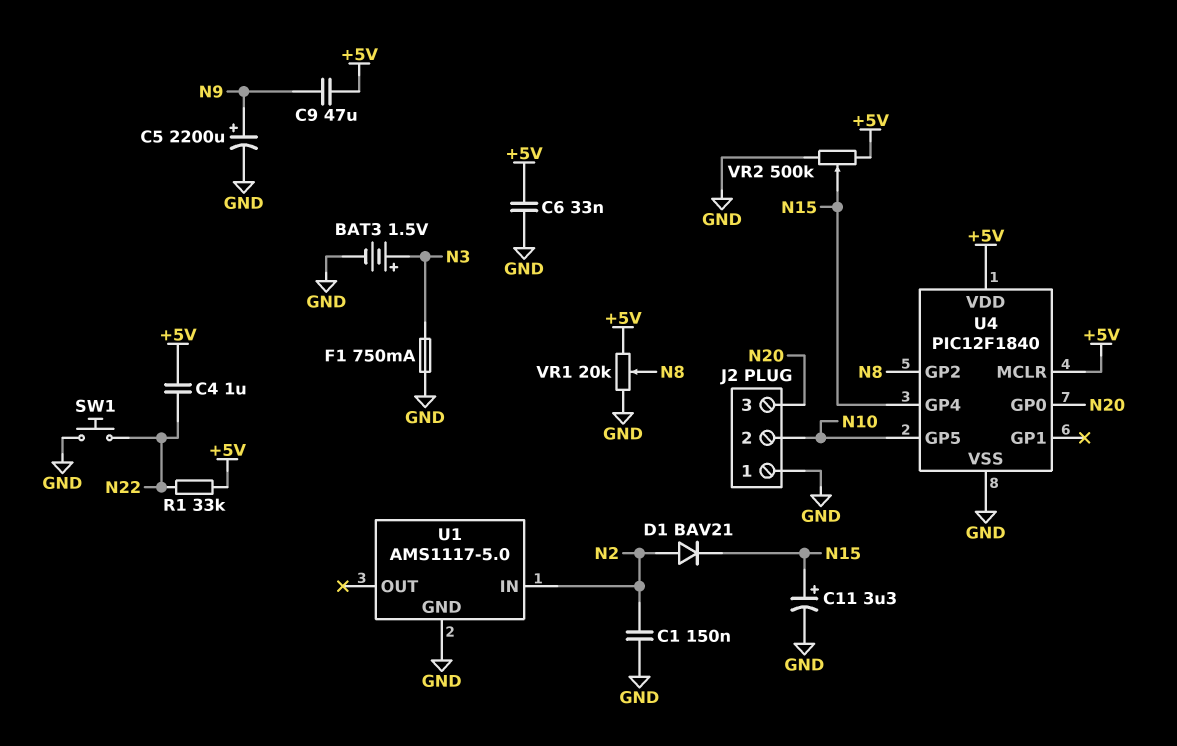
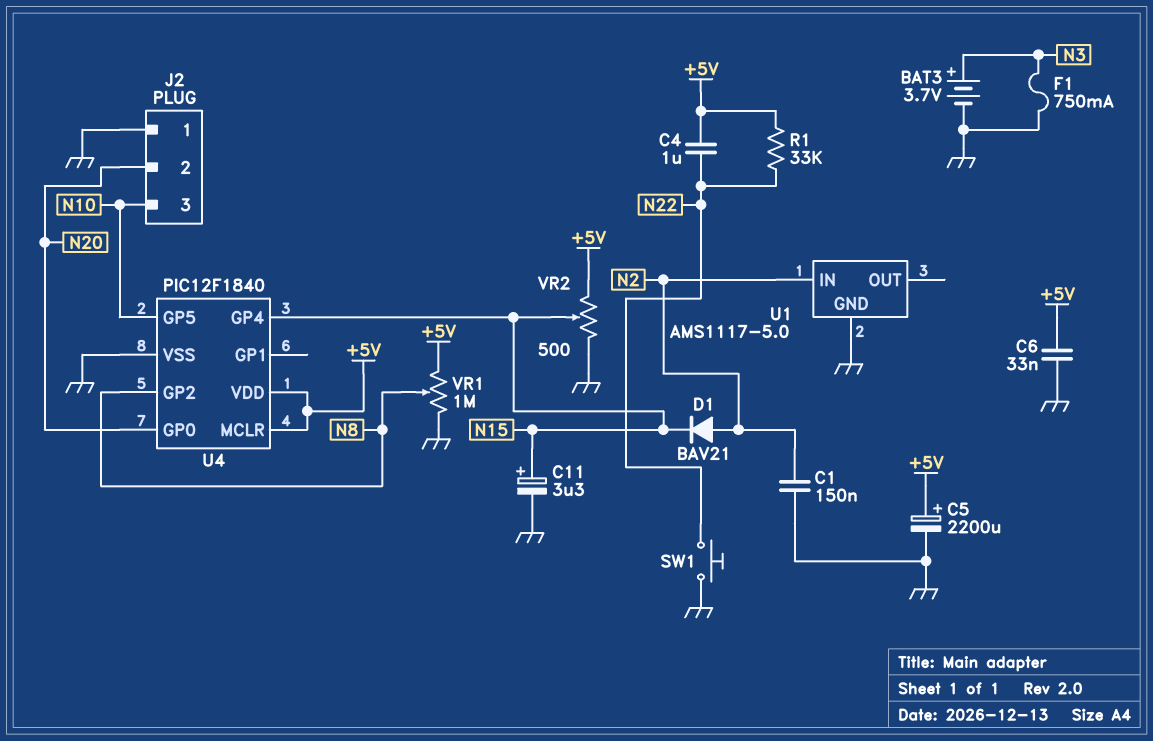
BAT3: 1.5V (plus N3, minus GND) -> 3.7V (plus N3, minus GND)
C5: 2200uF (plus N9, minus GND) -> 2200uF (plus +5V, minus GND)
C9: 47uF (+5V, N9) -> none
J2 pin 2: N10 -> N20
J2 pin 3: N20 -> N10
VR1: 20k (+5V, GND, wiper N8) -> 1M (+5V, GND, wiper N8)
VR2: 500k (+5V, GND, wiper N15) -> 500 (+5V, GND, wiper N15)

